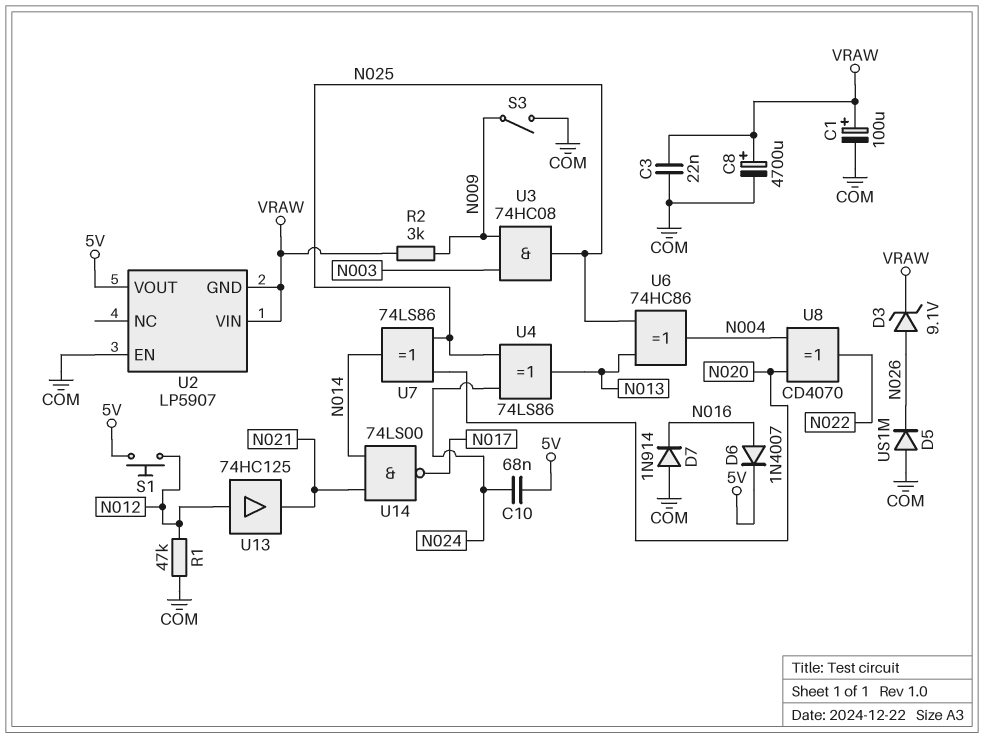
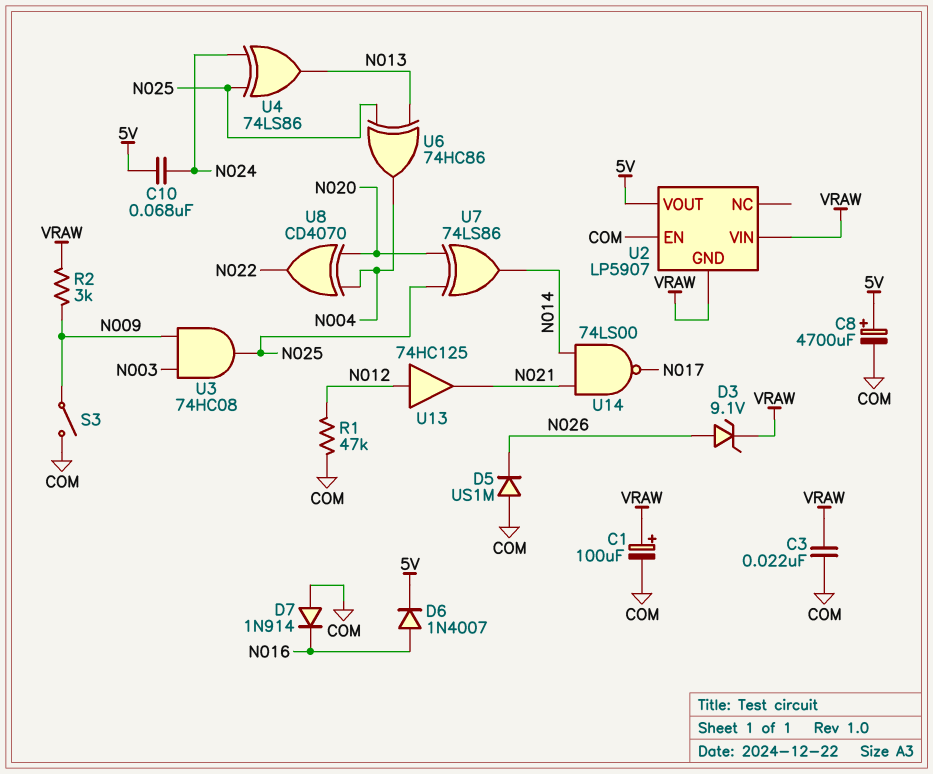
C8: 4700uF (plus VRAW, minus COM) -> 4700uF (plus 5V, minus COM)
S1: button (5V, N012) -> none

